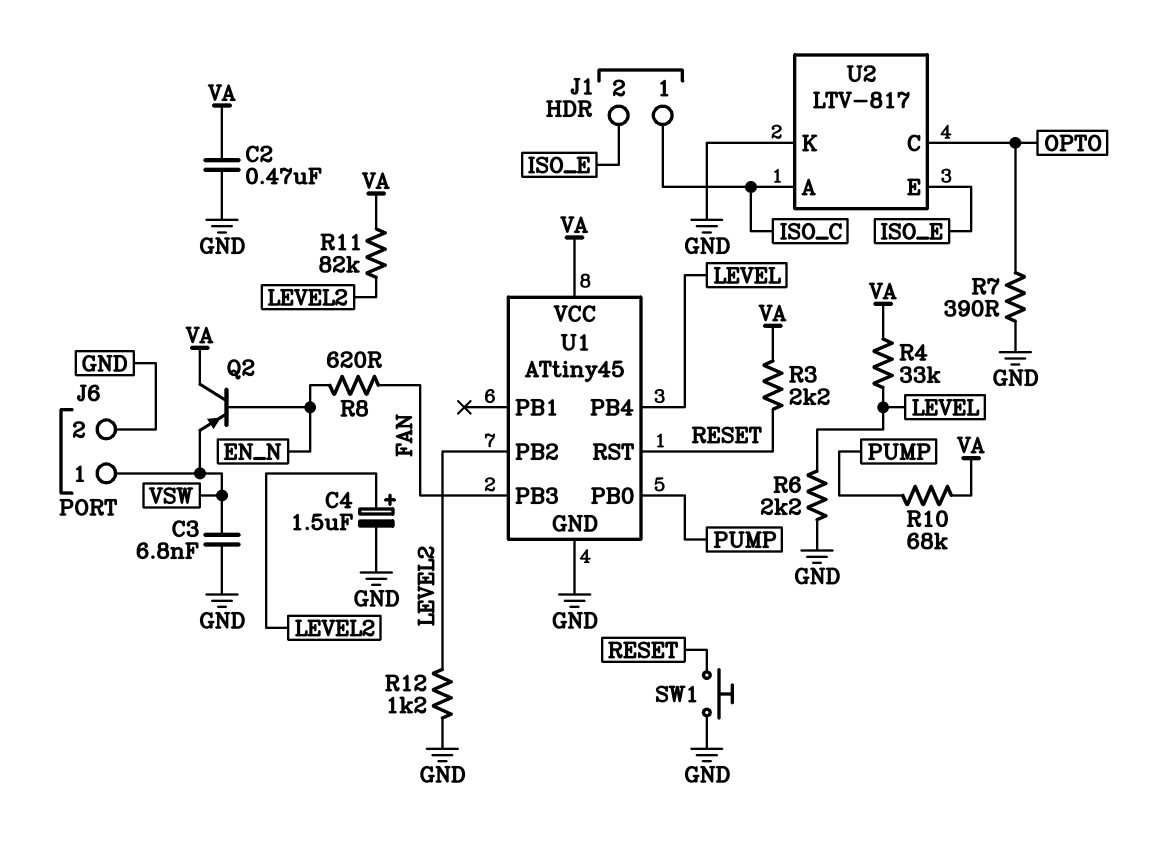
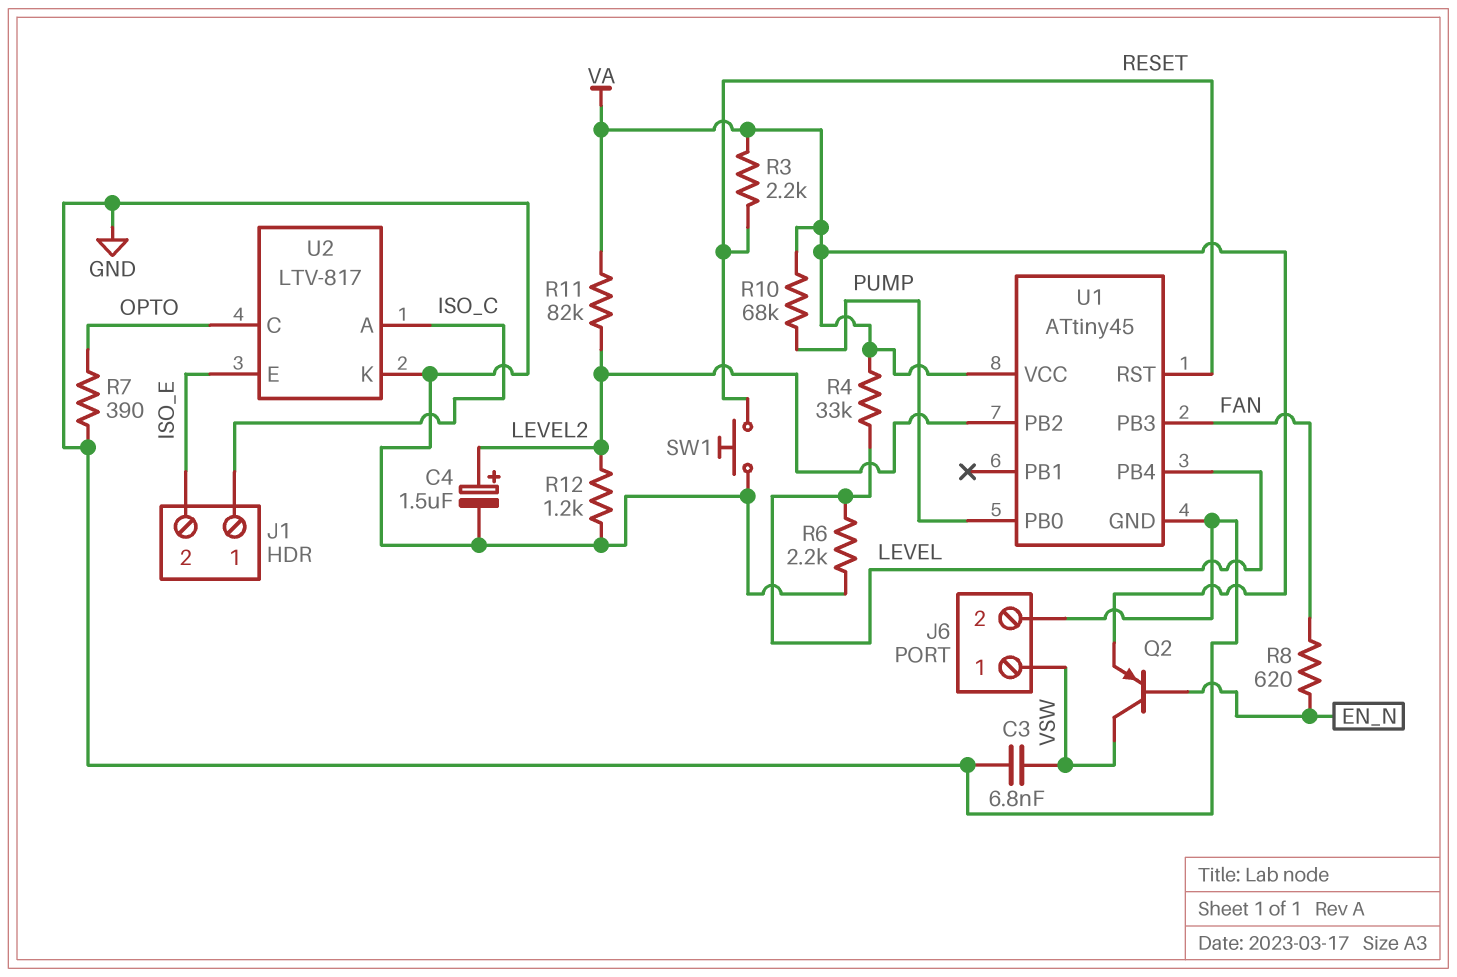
C2: 470nF (GND, VA) -> none
Q2: PNP (B EN_N, C VA, E VSW) -> PNP (B EN_N, C VSW, E VA)

